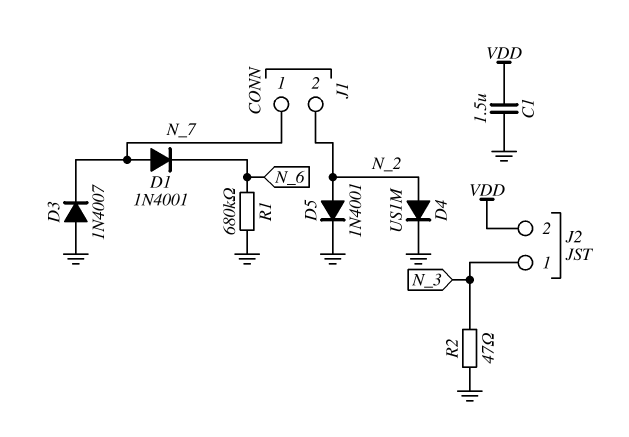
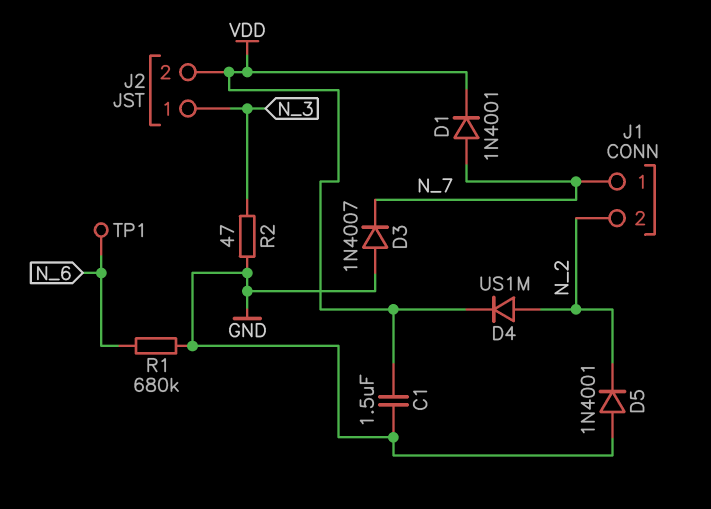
D1: diode 1N4001 (A N_7, K N_6) -> diode 1N4001 (A N_7, K VDD)
D4: diode US1M (A N_2, K GND) -> diode US1M (A N_2, K VDD)
D5: diode 1N4001 (A N_2, K GND) -> diode 1N4001 (A GND, K N_2)
TP1: none -> test point (N_6)

